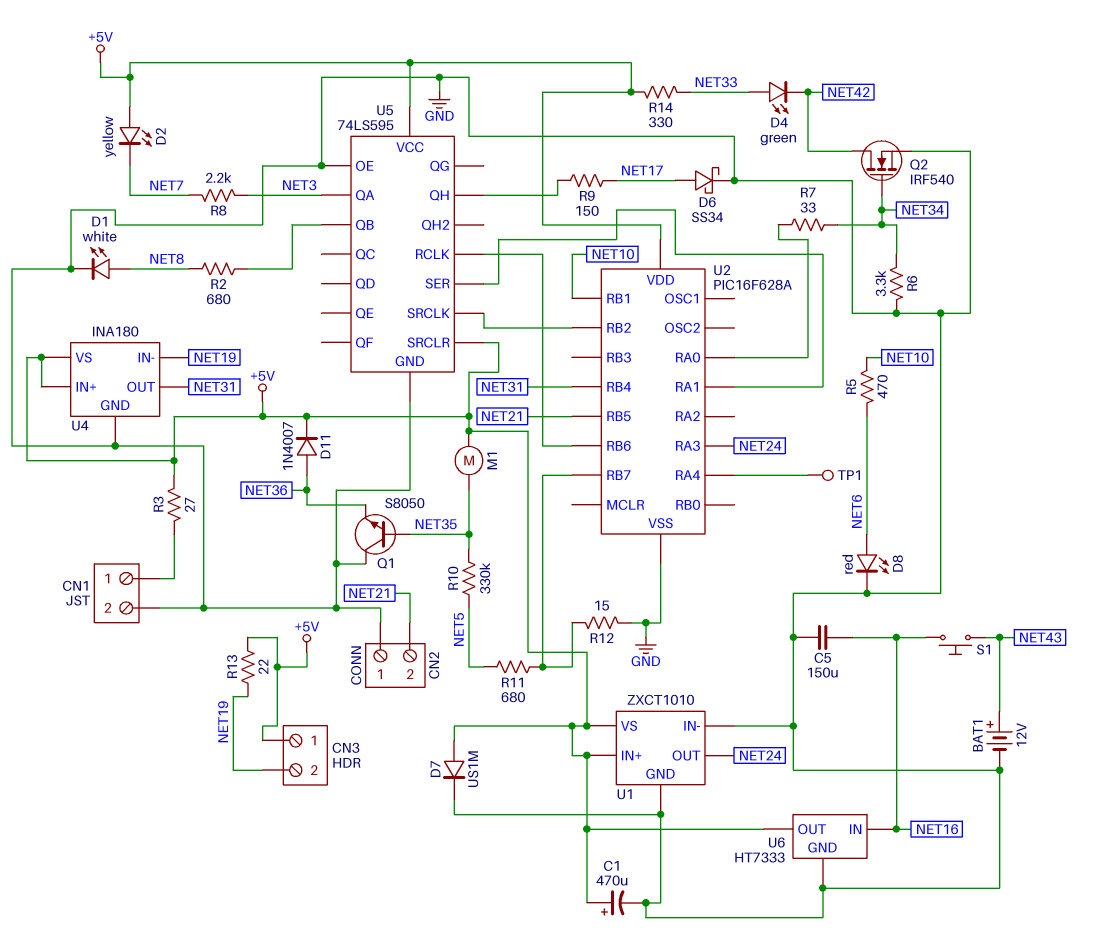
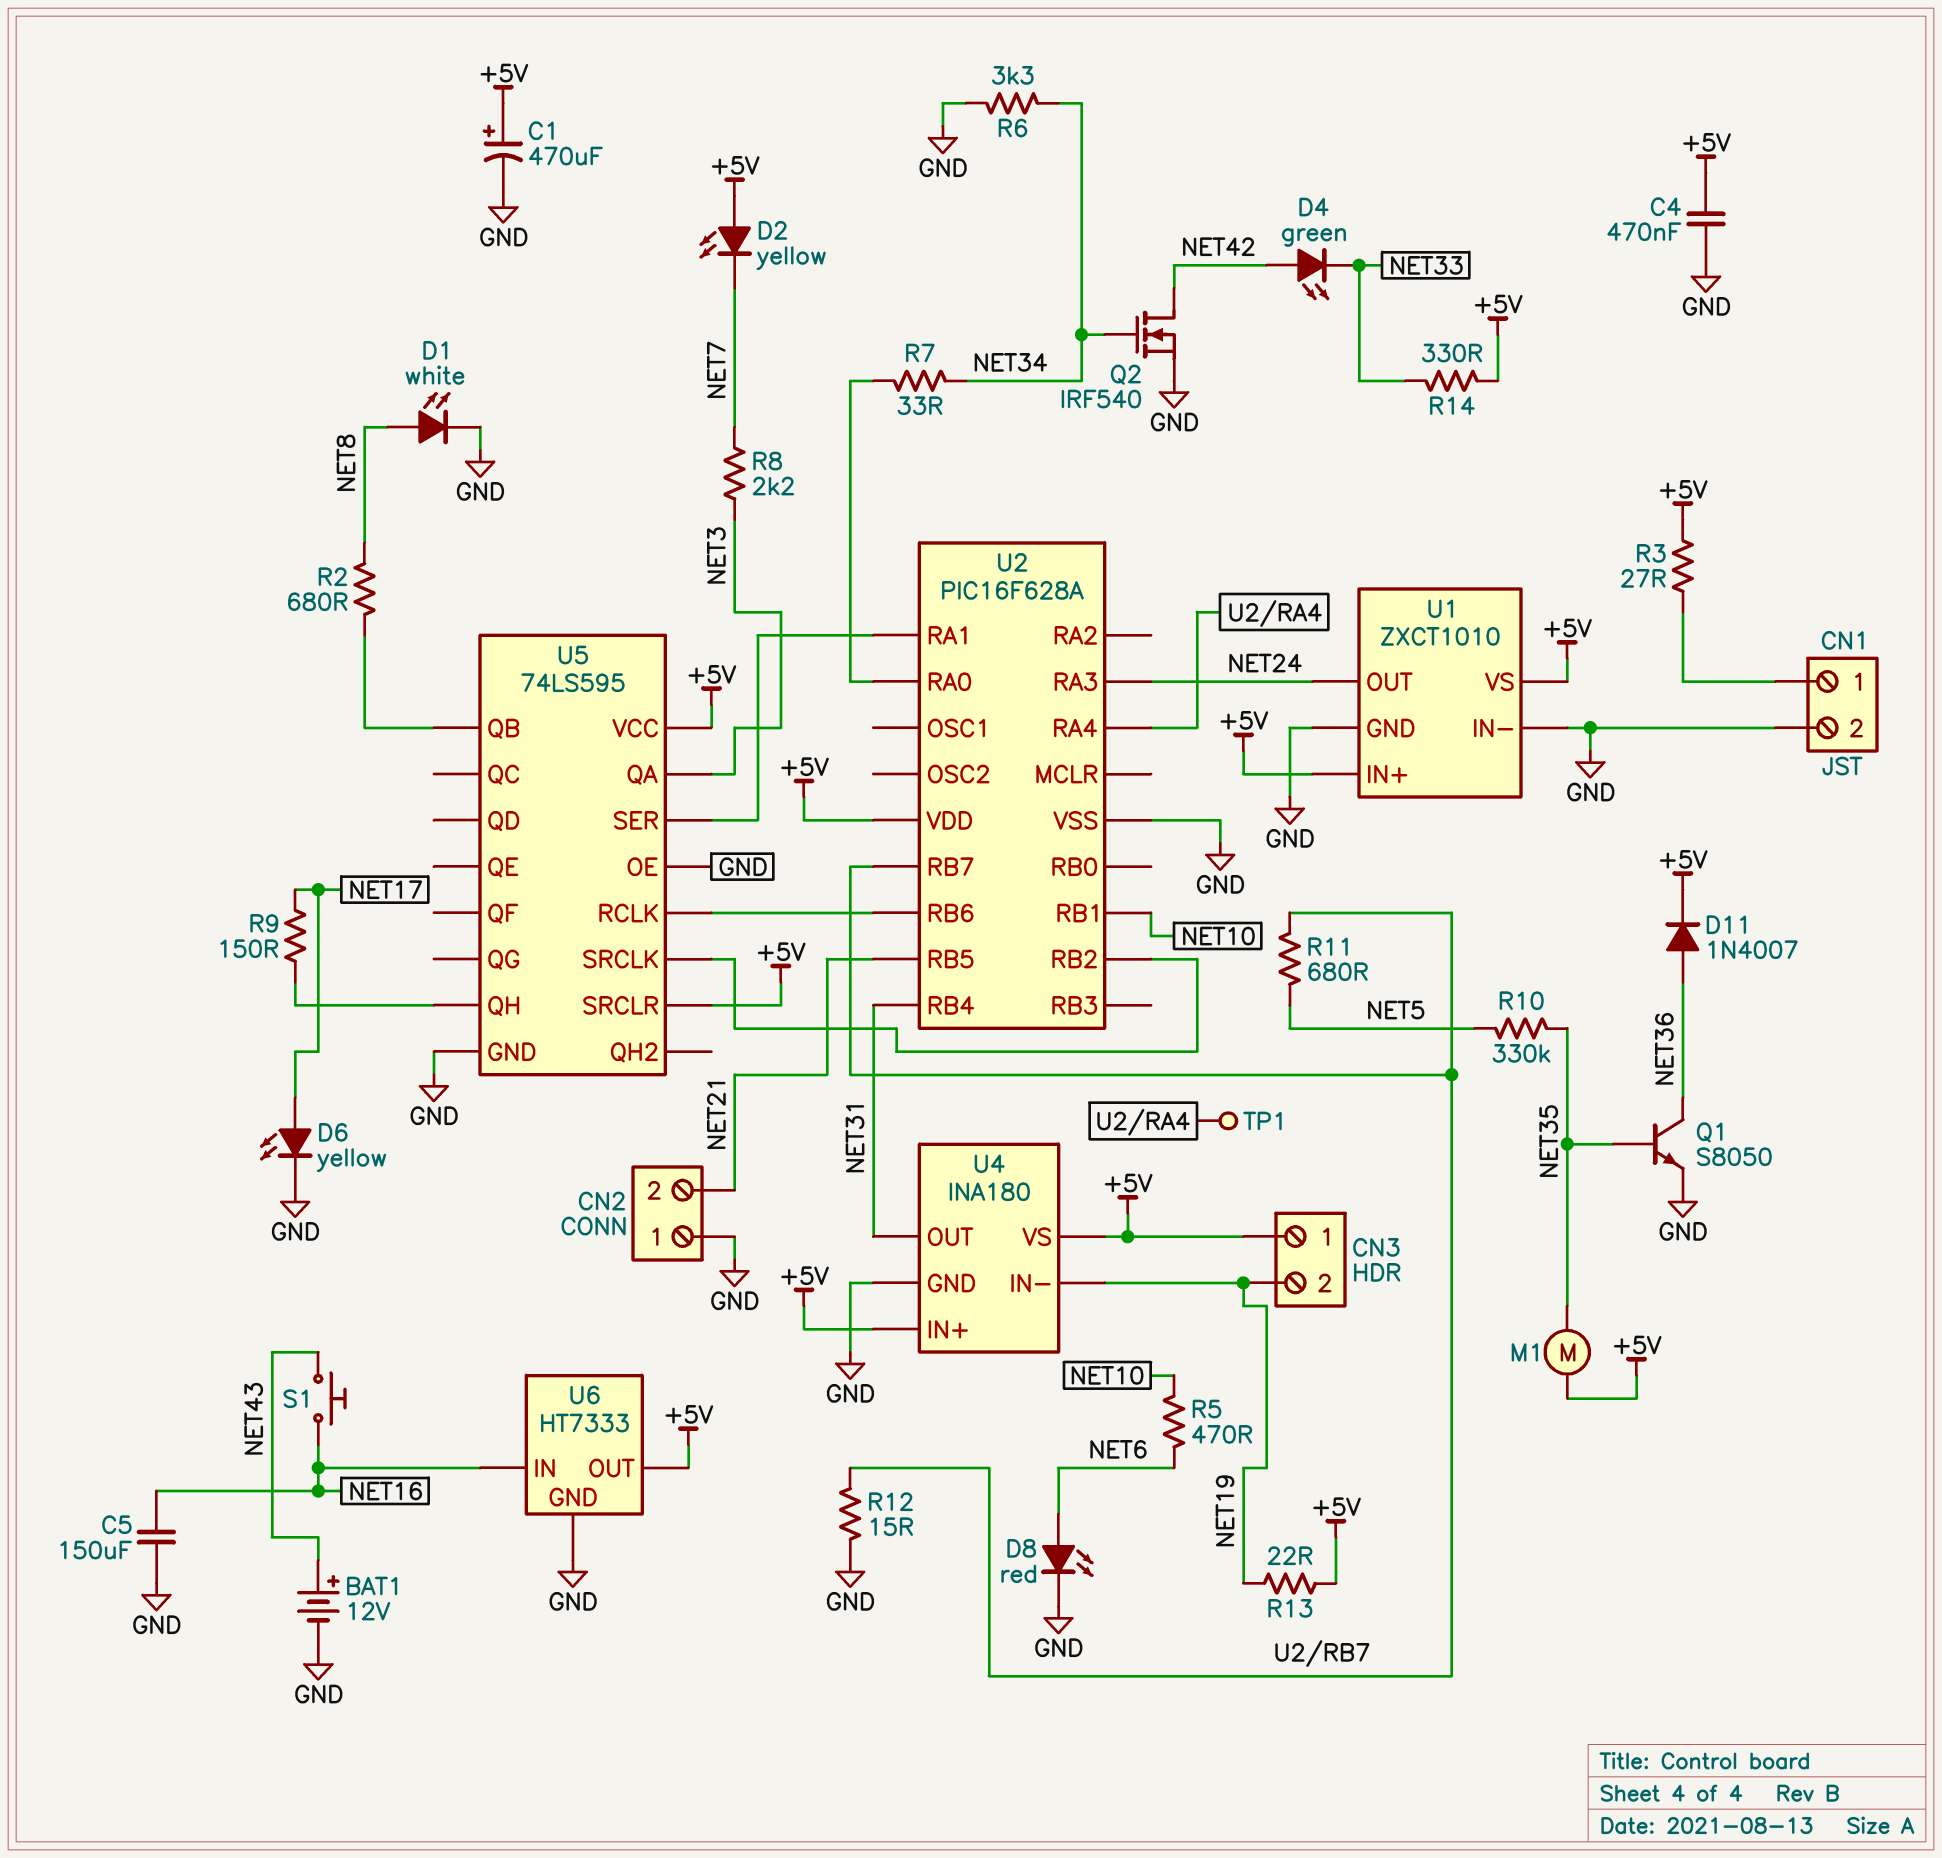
C4: none -> 470nF (+5V, GND)
D4: LED green (A NET33, K NET42) -> LED green (A NET42, K NET33)
D6: schottky SS34 (A NET17, K GND) -> LED yellow (A NET17, K GND)
D7: diode US1M (A +5V, K GND) -> none
Q1: NPN S8050 (B NET35, C GND, E NET36) -> NPN S8050 (B NET35, C NET36, E GND)

